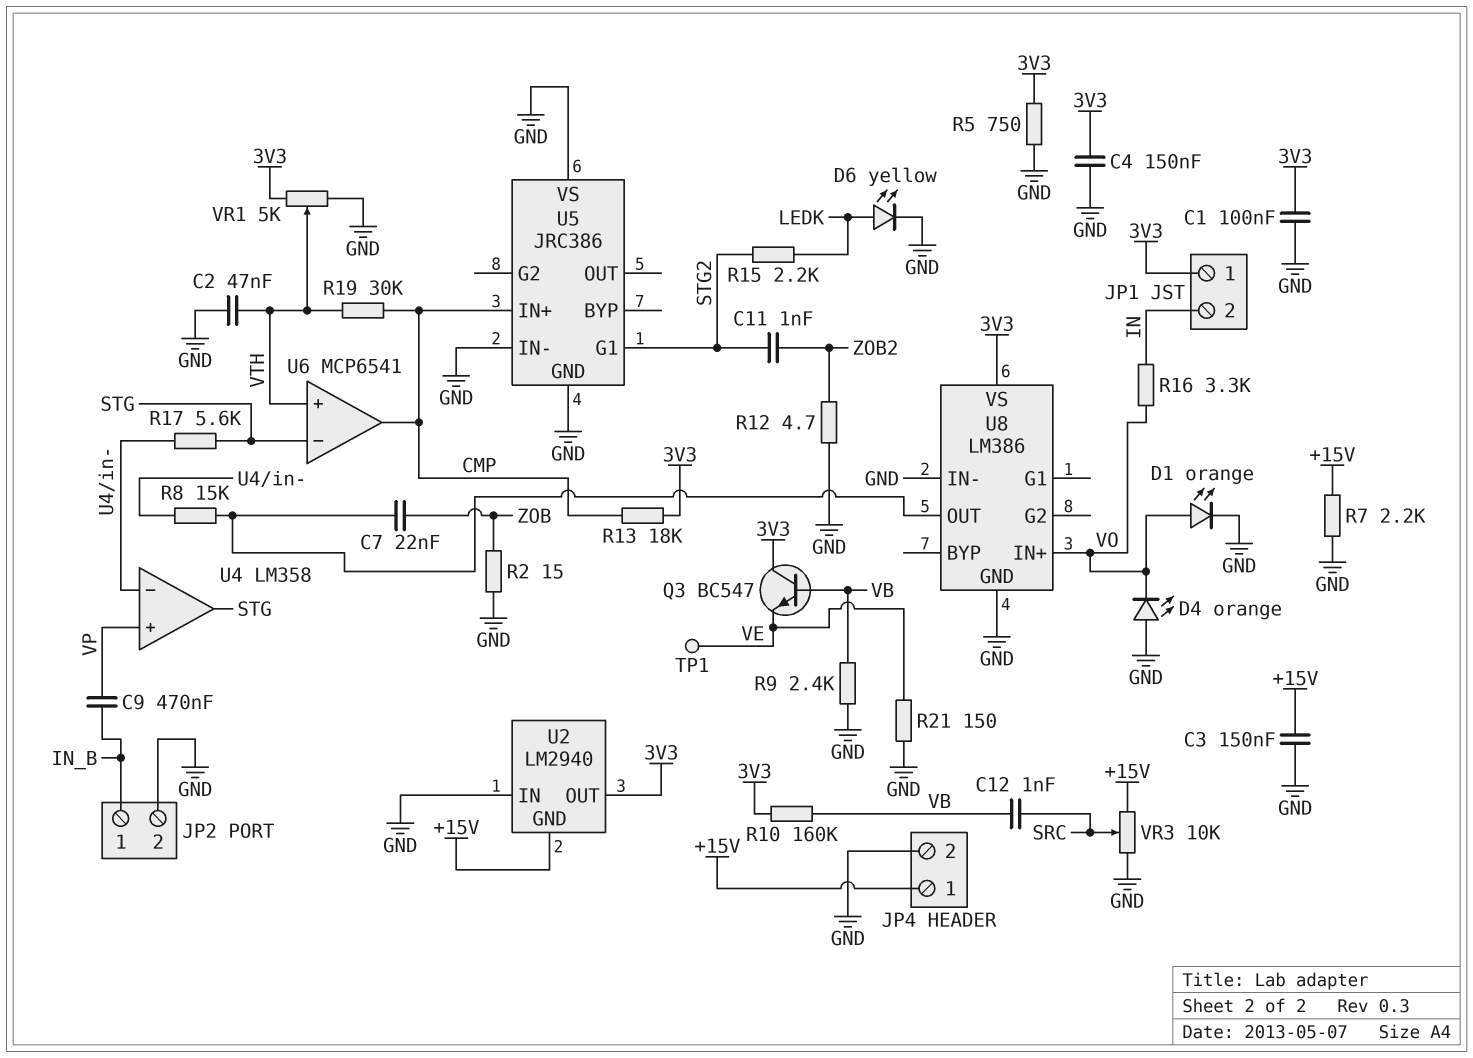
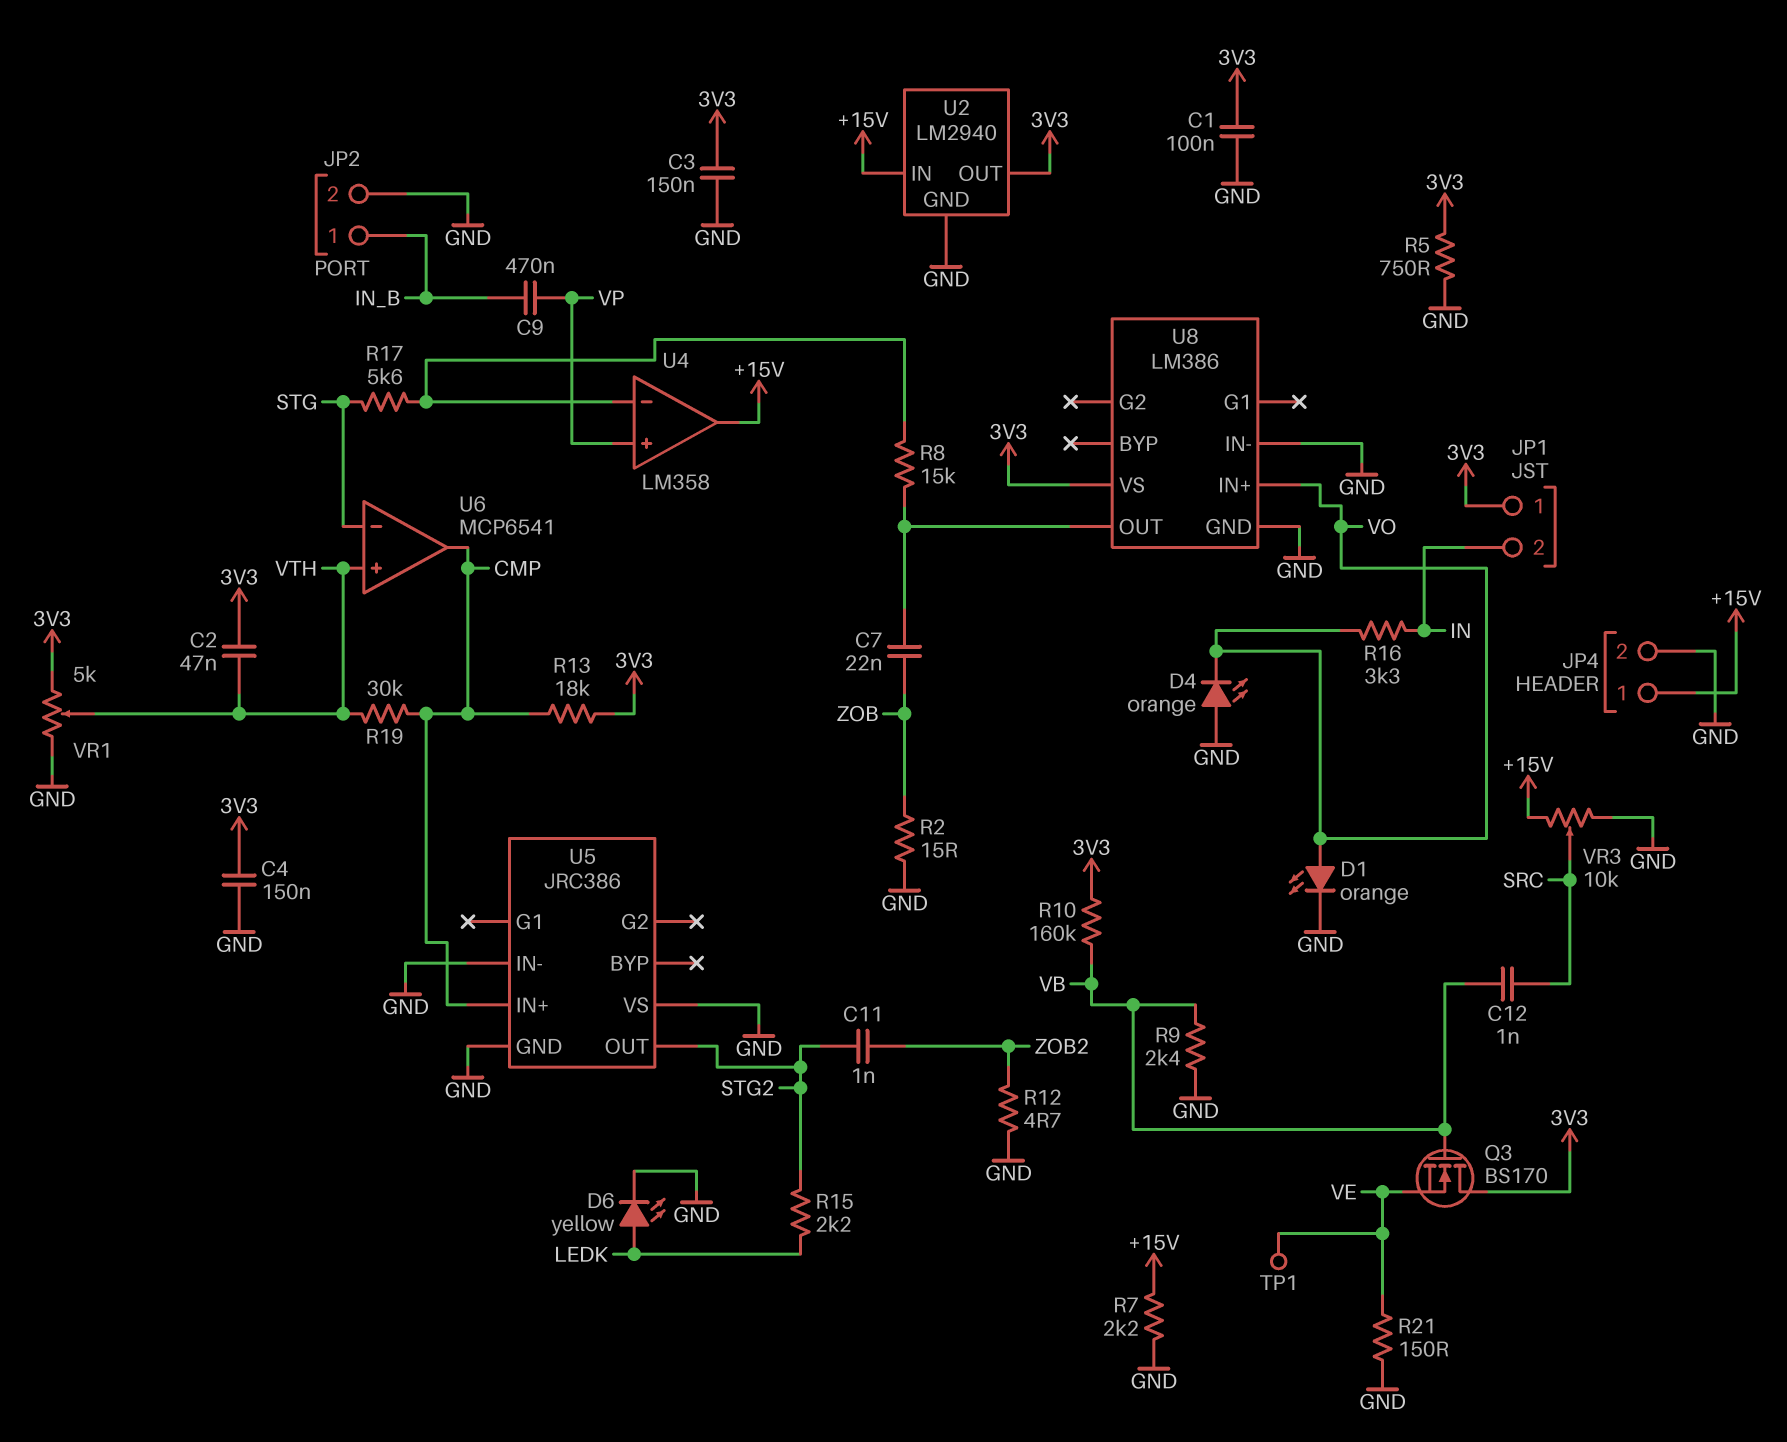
C2: 47nF (GND, VTH) -> 47nF (3V3, VTH)
C3: 150nF (+15V, GND) -> 150nF (3V3, GND)
Q3: NPN BC547 (B VB, C 3V3, E VE) -> NMOS BS170 (G VB, D 3V3, S VE)
U2 pin GND: +15V -> GND
U2 pin IN: GND -> +15V
U4 pin out: STG -> +15V
U5 pin G1: STG2 -> none
U5 pin OUT: none -> STG2

